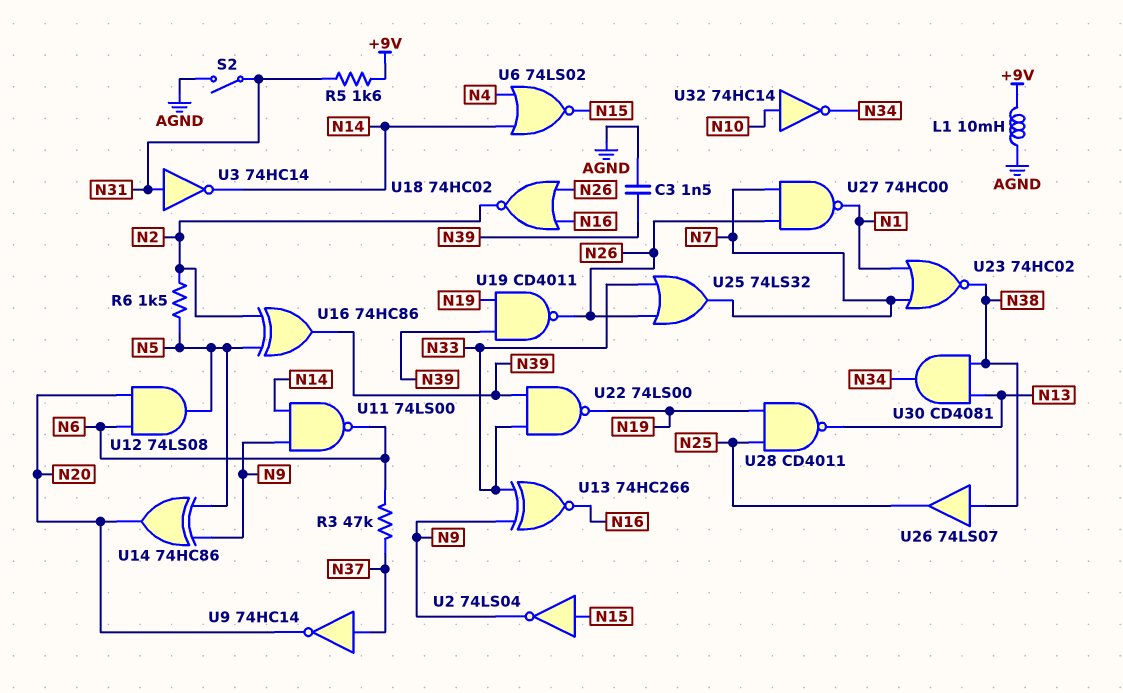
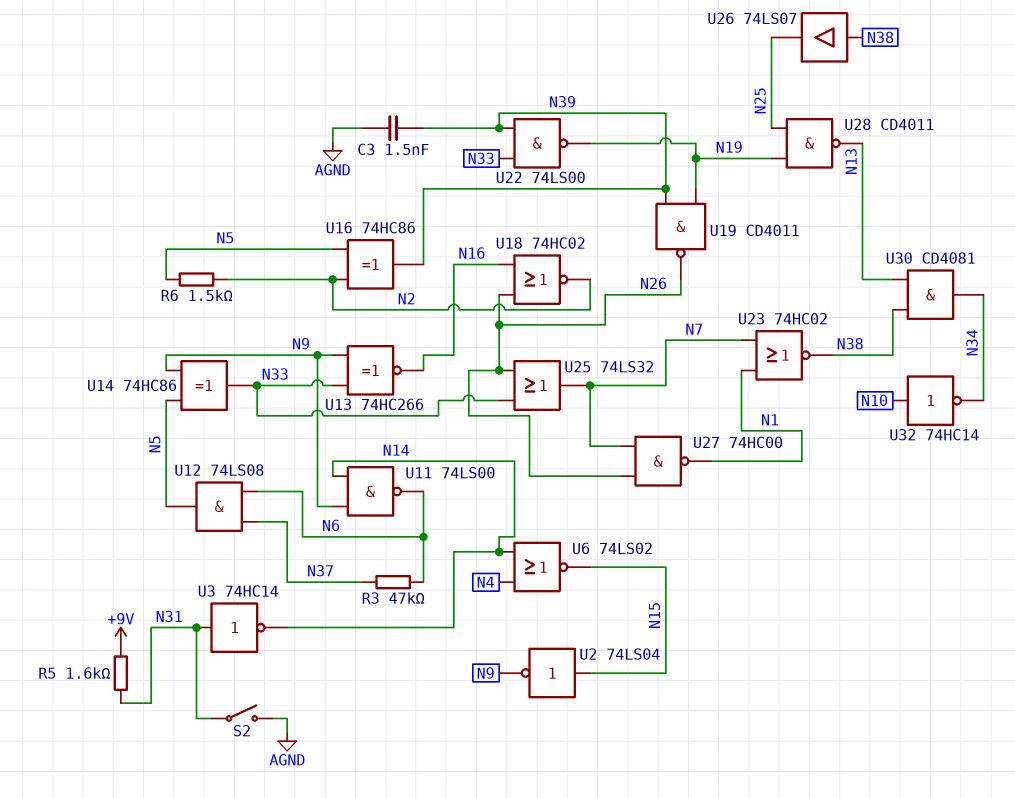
L1: 10mH (+9V, AGND) -> none
U9: NOT 74HC14 (in N37, out N20) -> none
U12: AND 74LS08 (in N6, in N20, out N5) -> AND 74LS08 (in N6, in N37, out N5)
U14: XOR 74HC86 (in N5, in N9, out N20) -> XOR 74HC86 (in N5, in N9, out N33)

